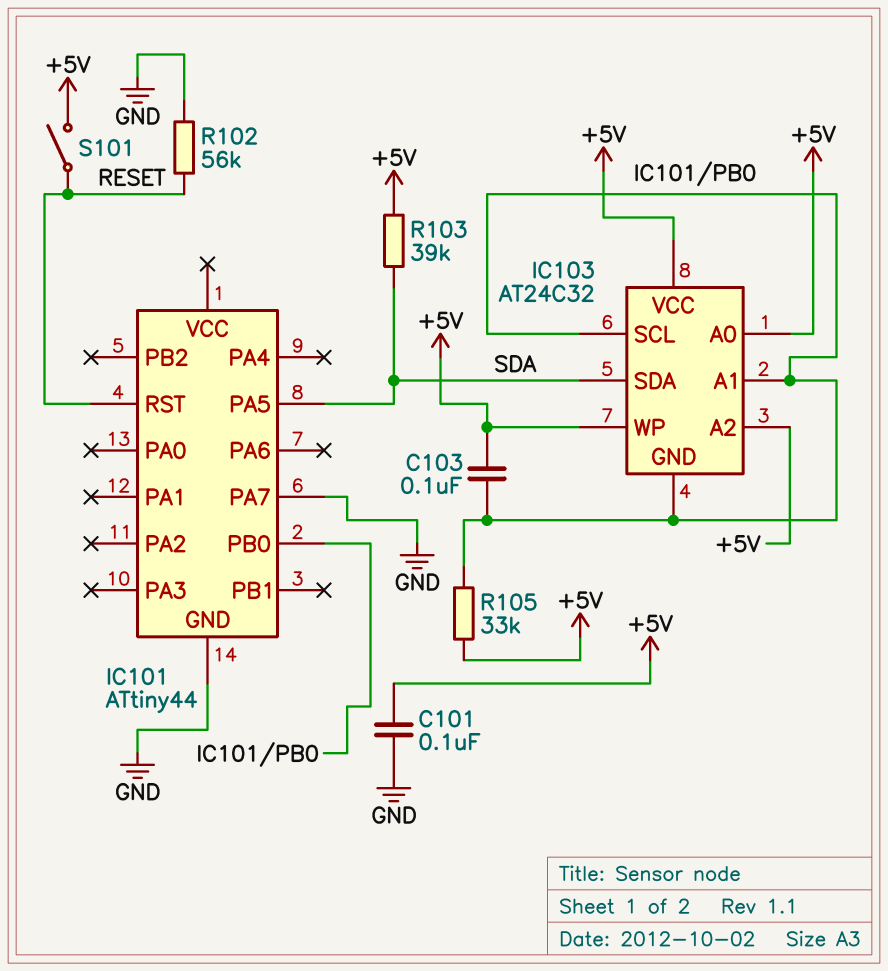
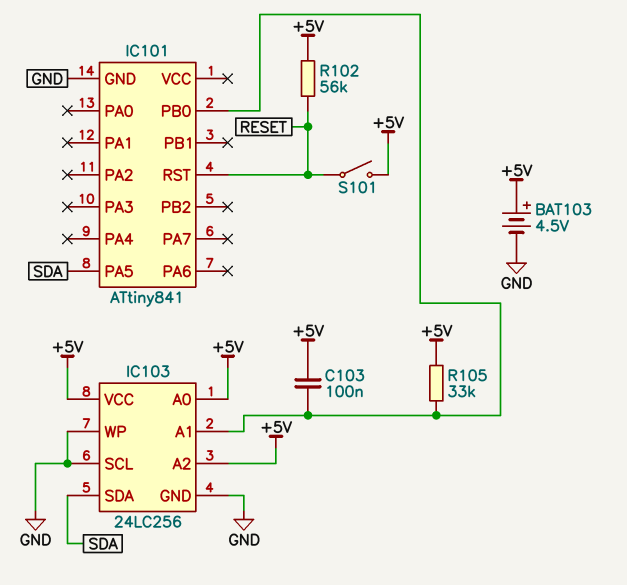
BAT103: none -> 4.5V (plus +5V, minus GND)
C101: 100nF (+5V, GND) -> none
IC101: ATtiny44 -> ATtiny841
IC101 pin PA7: GND -> none
IC103: AT24C32 -> 24LC256
IC103 pin GND: IC101/PB0 -> GND
IC103 pin SCL: IC101/PB0 -> GND
IC103 pin WP: +5V -> GND
R102: 56k (GND, RESET) -> 56k (+5V, RESET)
R103: 39k (+5V, SDA) -> none

